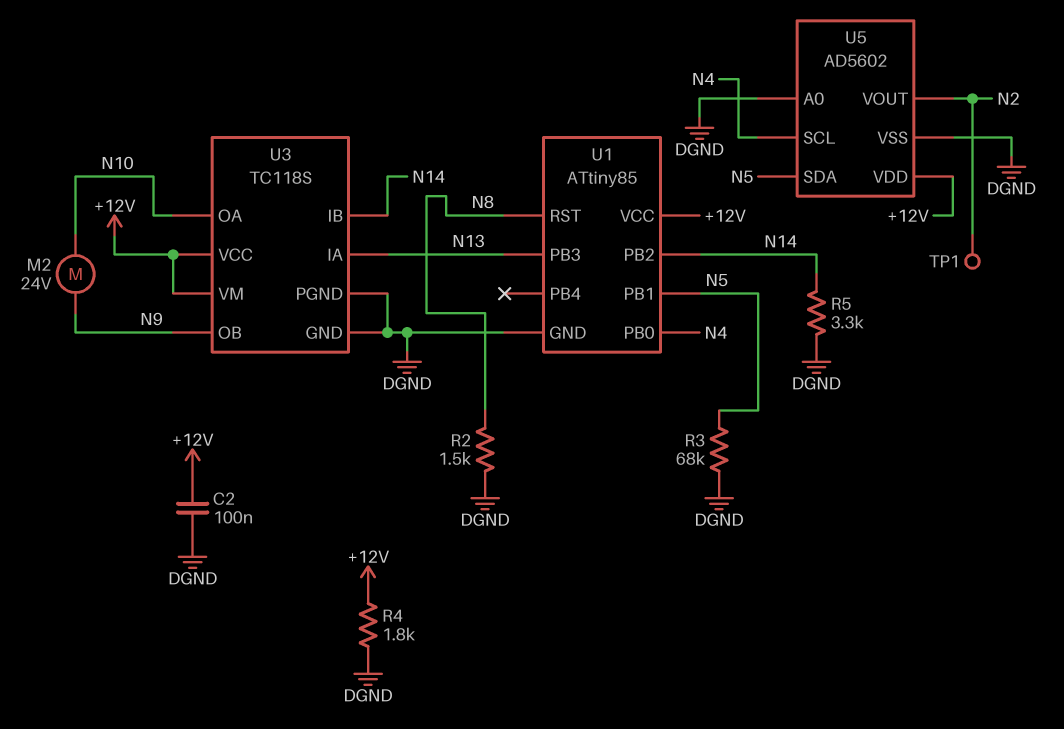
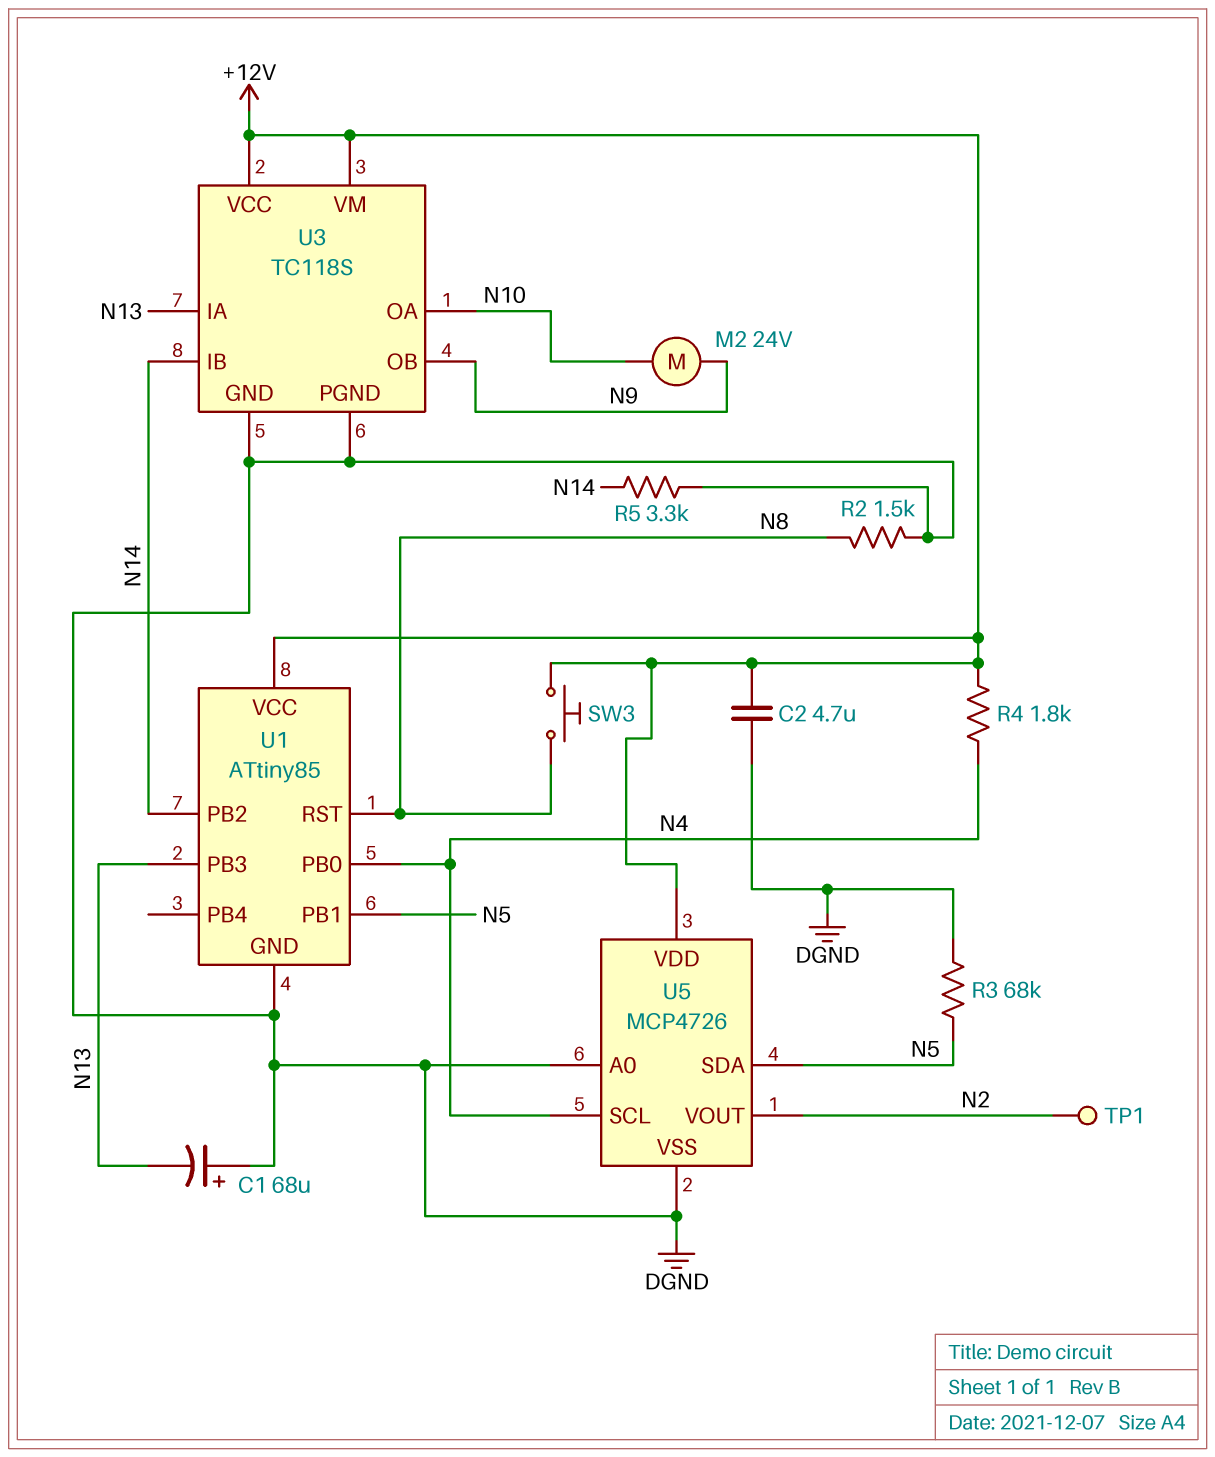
C1: none -> 68uF (plus DGND, minus N13)
C2: 100nF (+12V, DGND) -> 4.7uF (+12V, DGND)
R4: 1.8k (+12V, DGND) -> 1.8k (+12V, N4)
SW3: none -> button (+12V, N8)
U5: AD5602 -> MCP4726

